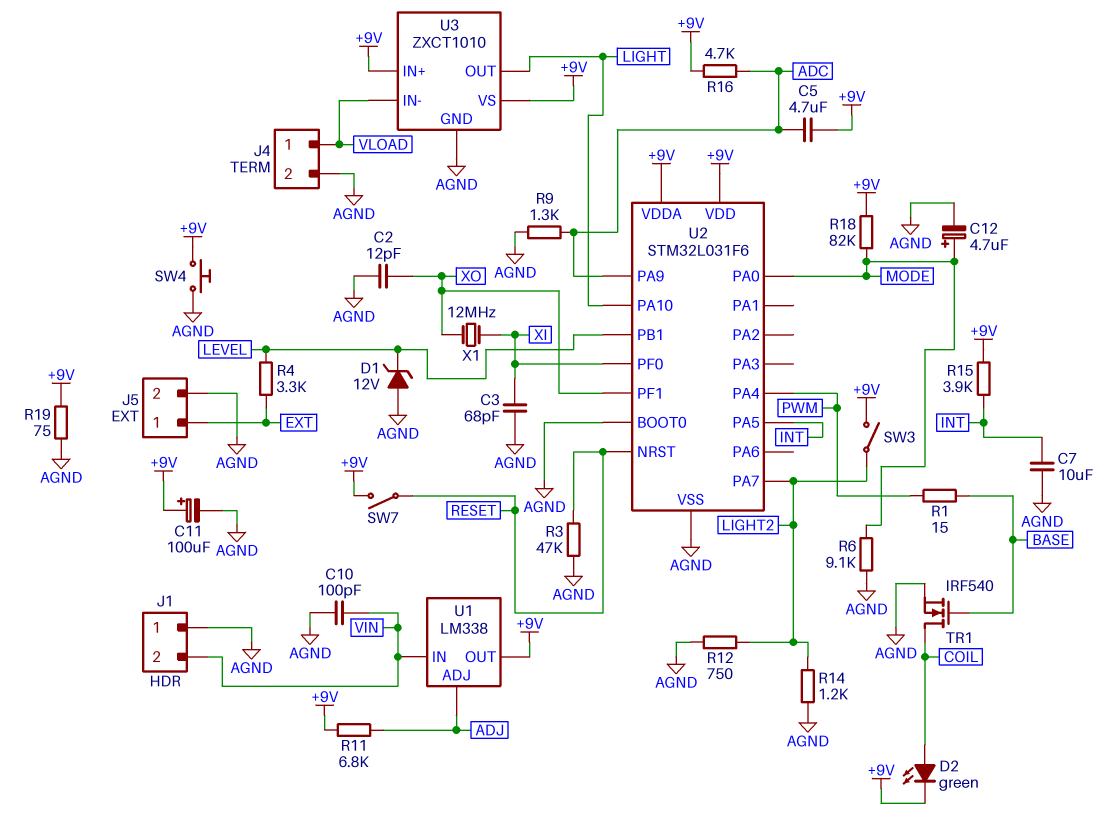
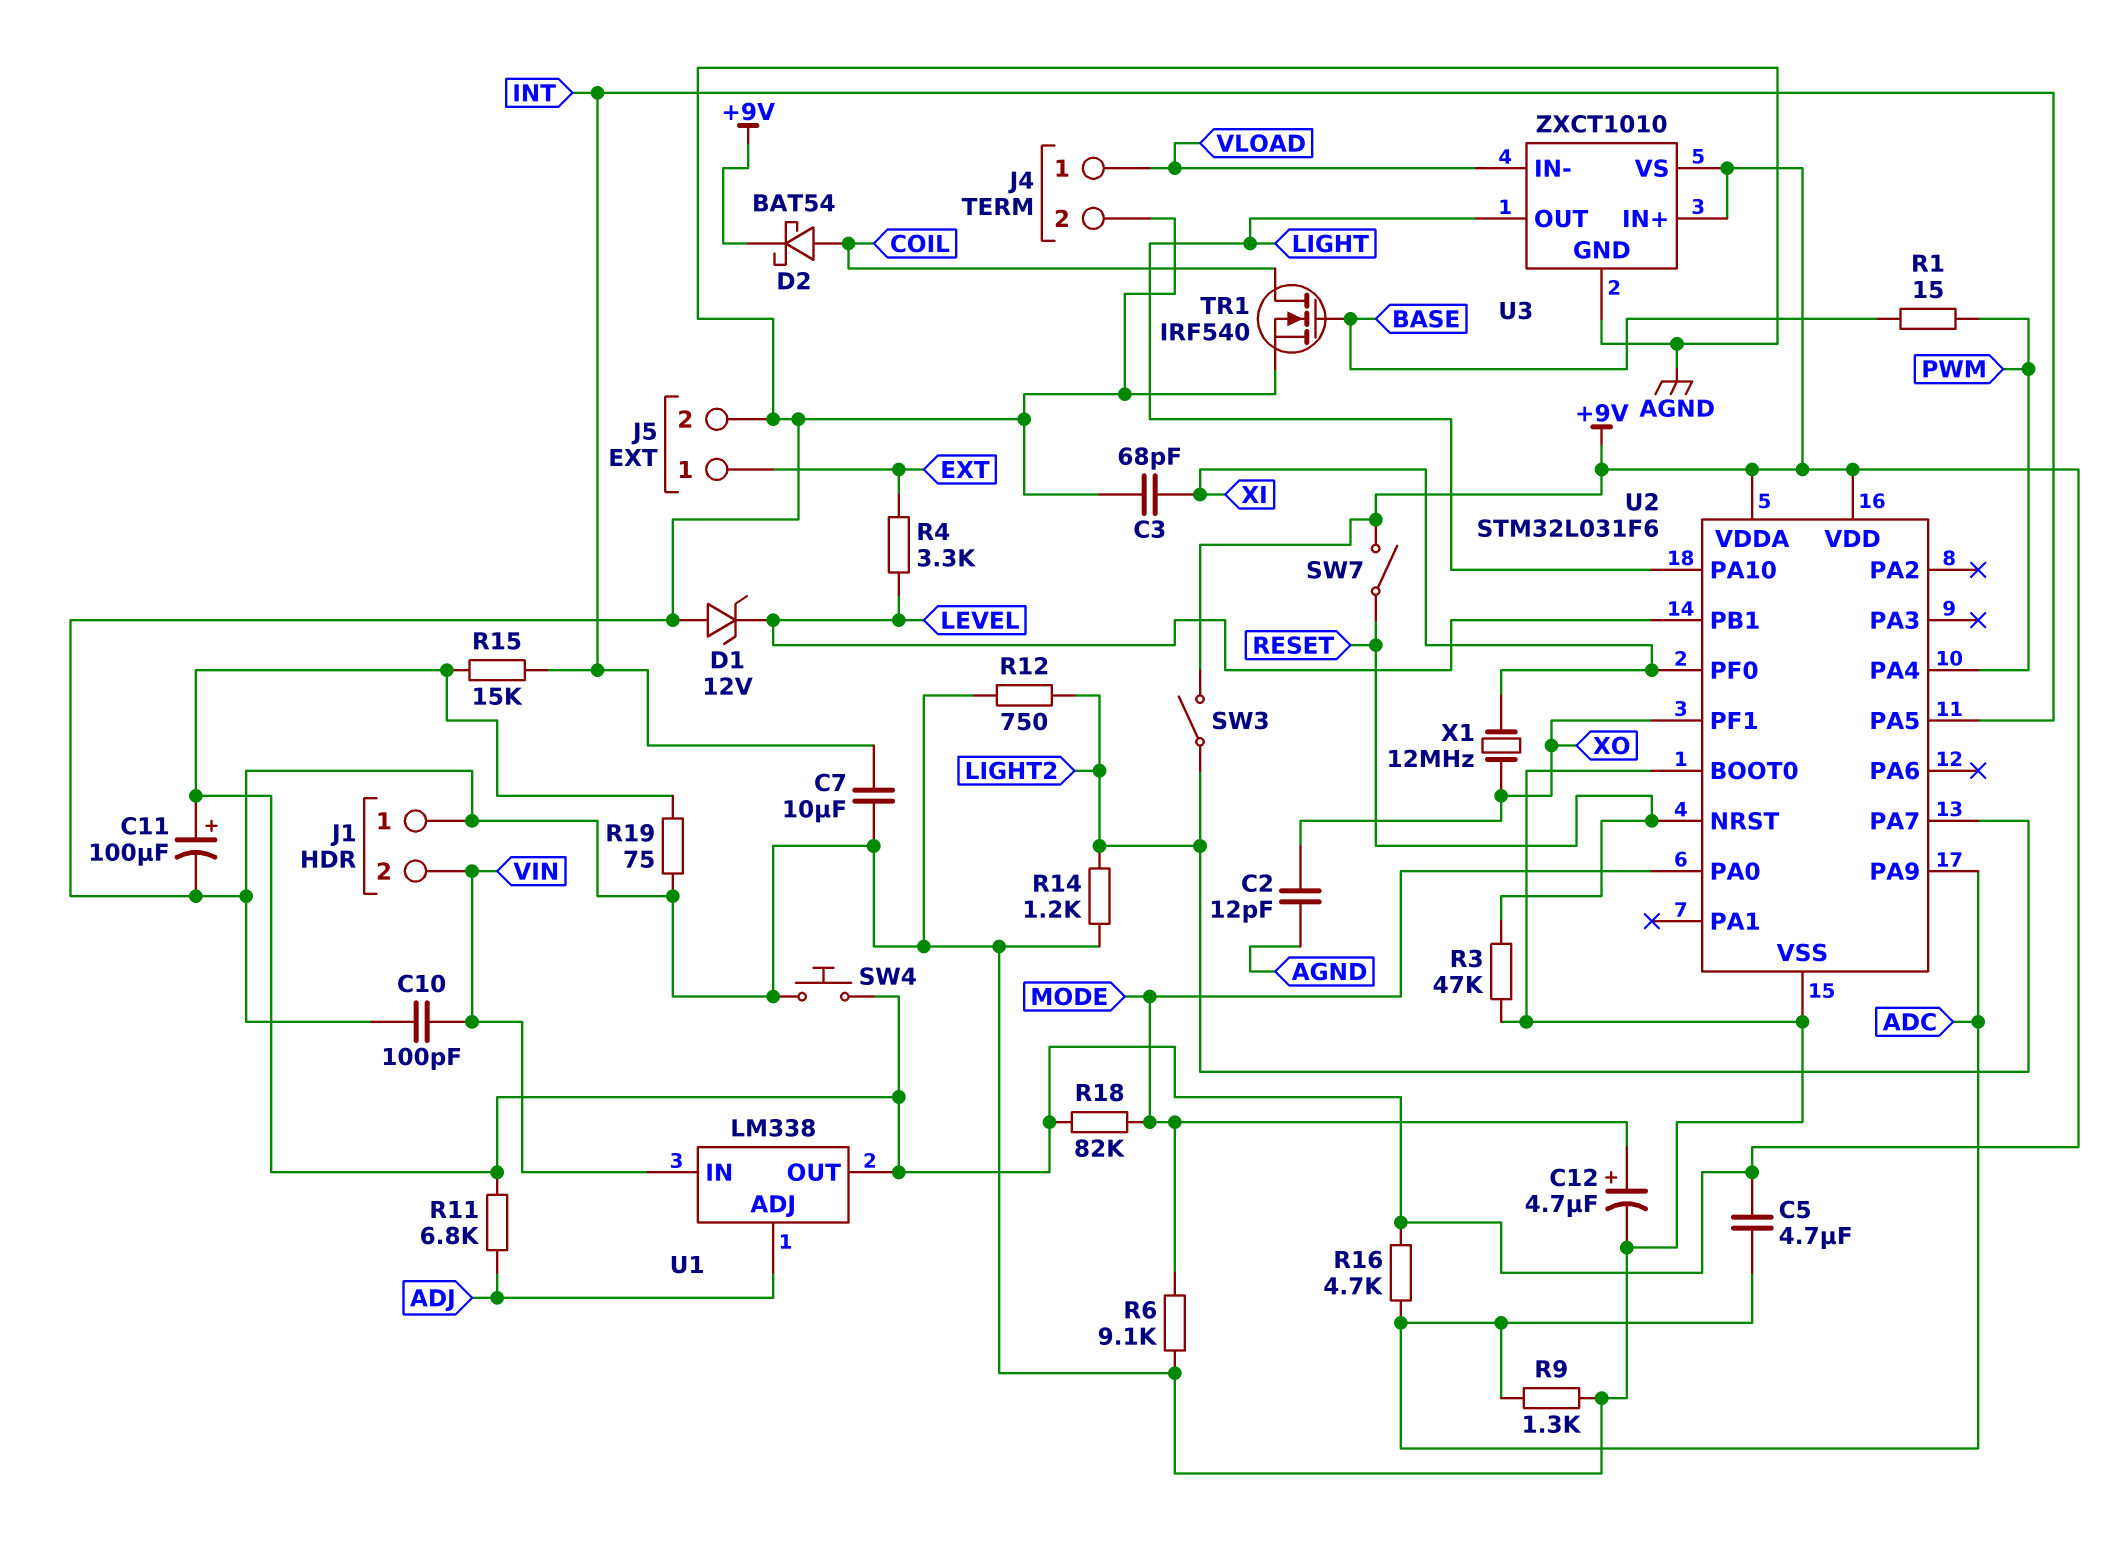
D2: LED green (A COIL, K +9V) -> schottky BAT54 (A COIL, K +9V)
R15: 3.9k (+9V, INT) -> 15k (+9V, INT)

